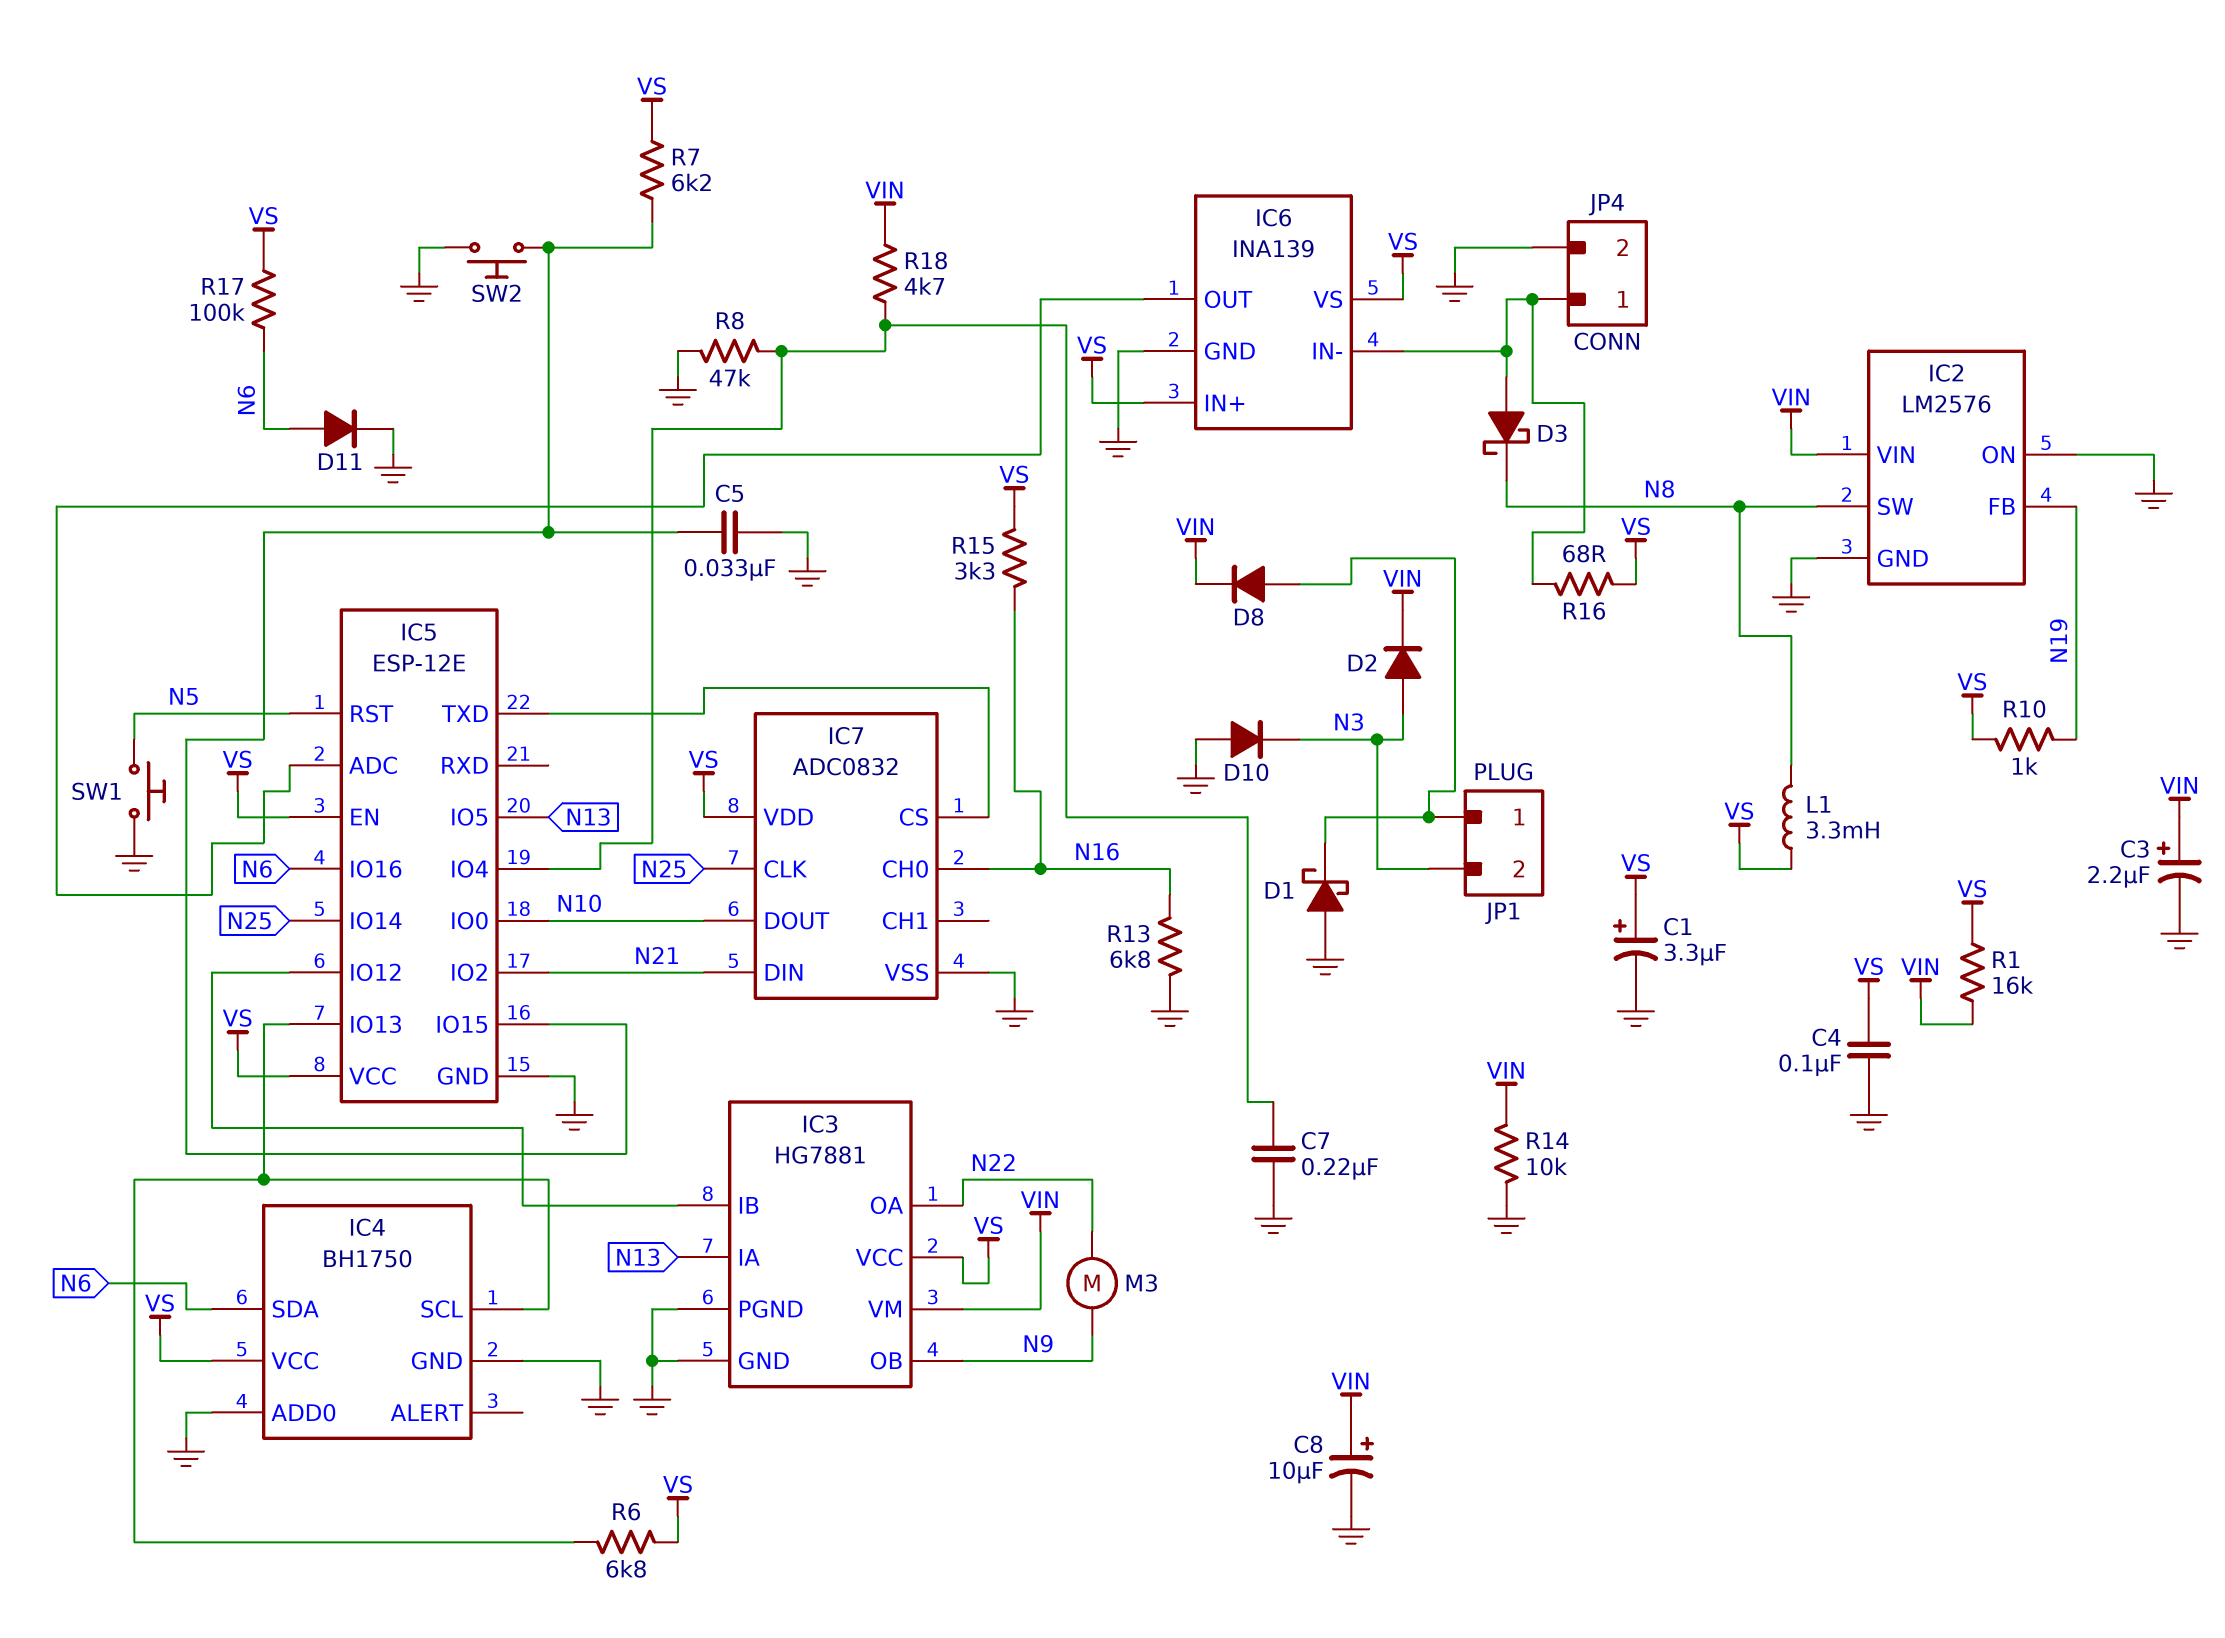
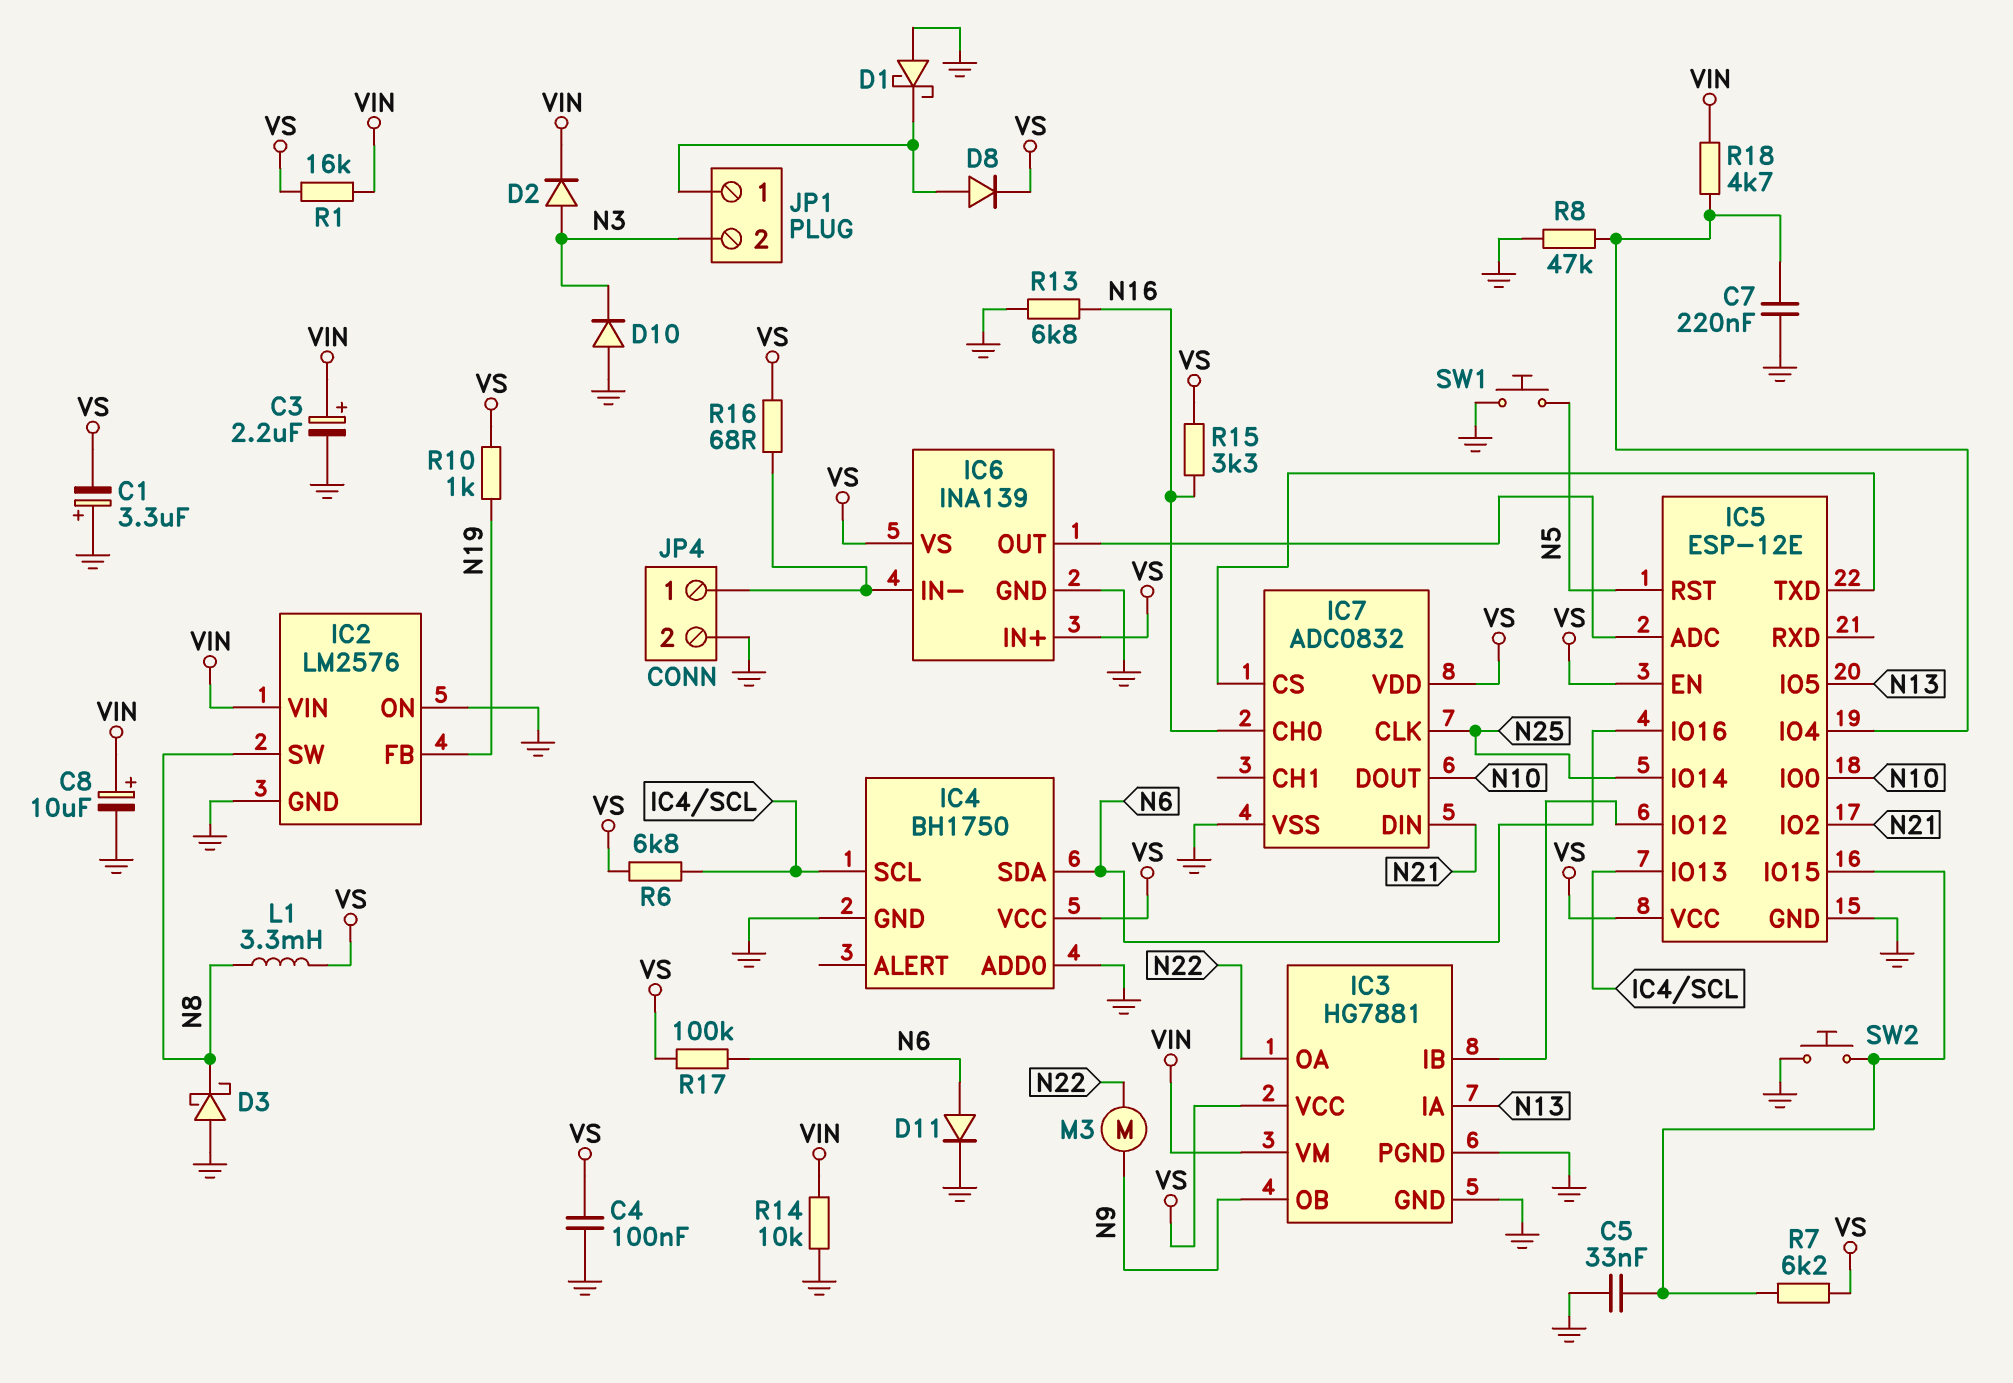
C1: 3.3uF (plus VS, minus GND) -> 3.3uF (plus GND, minus VS)
D3: schottky (A IC6/IN-, K N8) -> schottky (A GND, K N8)
D8: diode (A JP1/1, K VIN) -> diode (A JP1/1, K VS)

